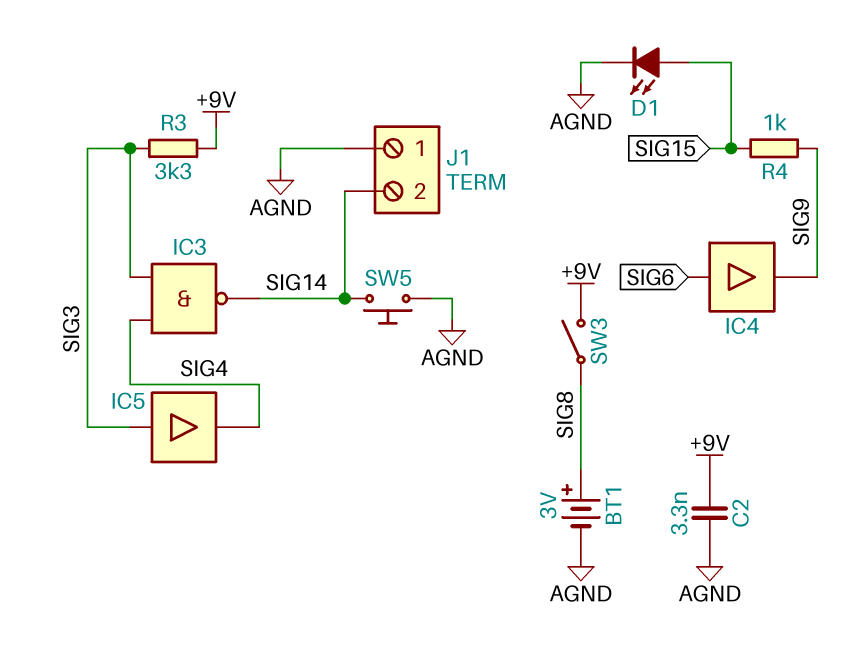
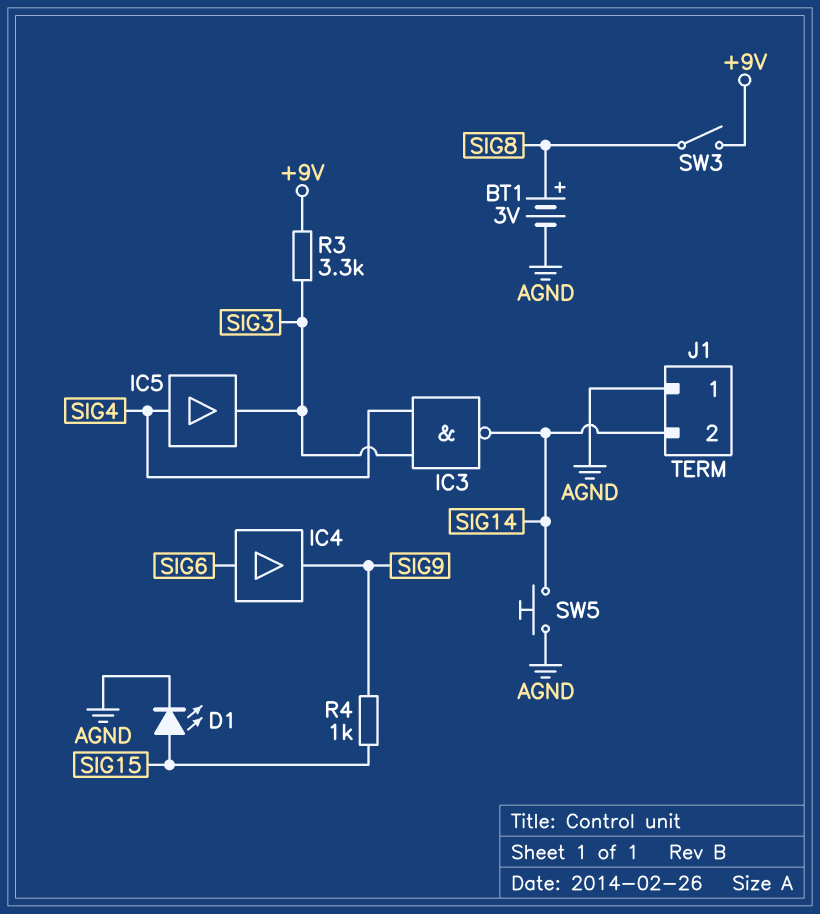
C2: 3.3nF (+9V, AGND) -> none
IC5: buffer (in SIG3, out SIG4) -> buffer (in SIG4, out SIG3)

